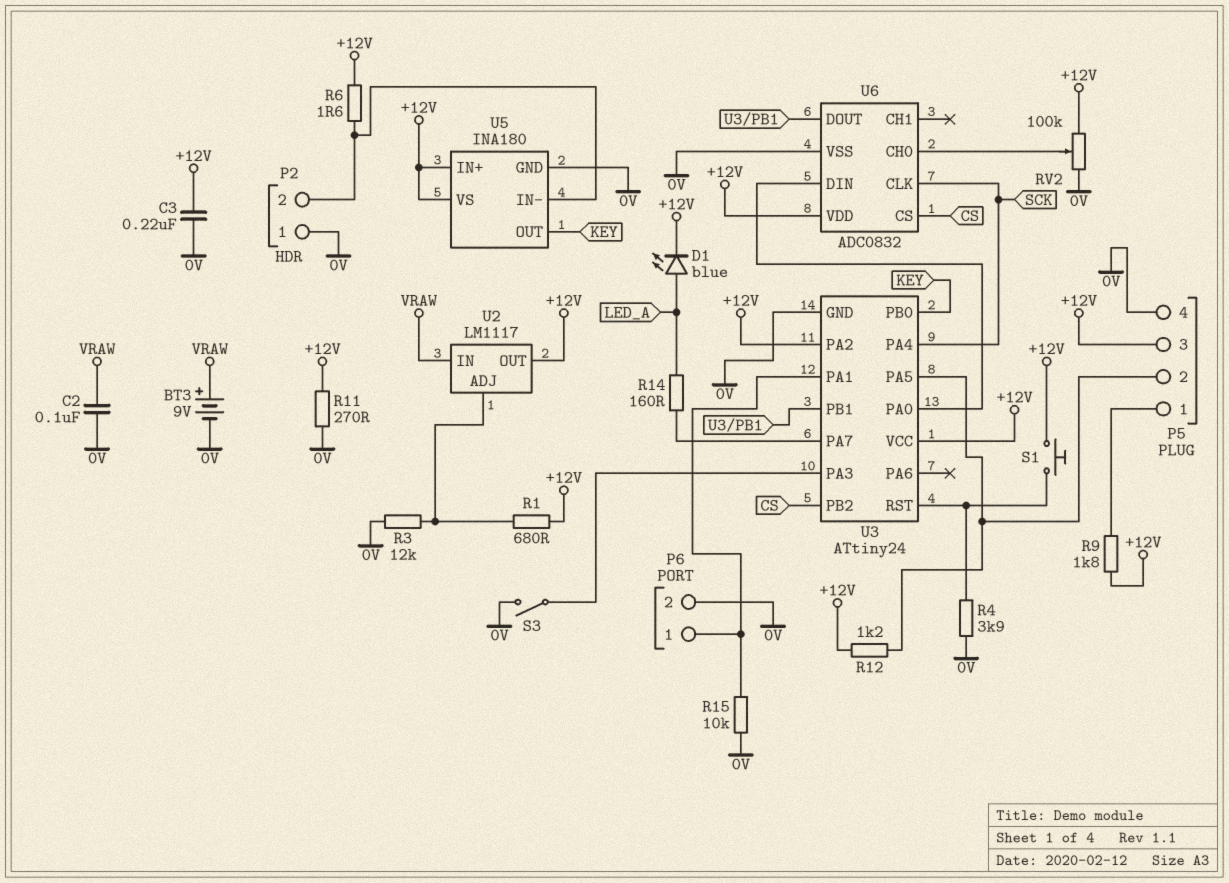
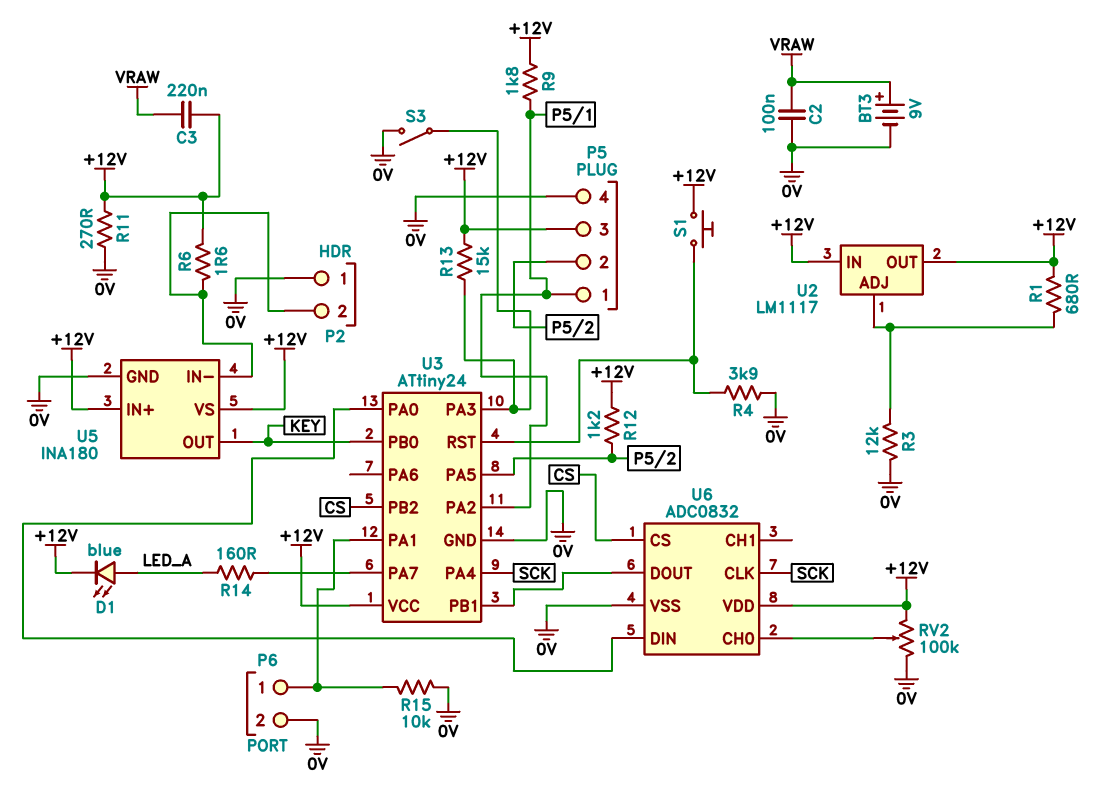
C3: 220nF (+12V, 0V) -> 220nF (+12V, VRAW)
R13: none -> 15k (+12V, U3/PA3)
U2 pin IN: VRAW -> +12V
U3 pin PA2: +12V -> P5/1

